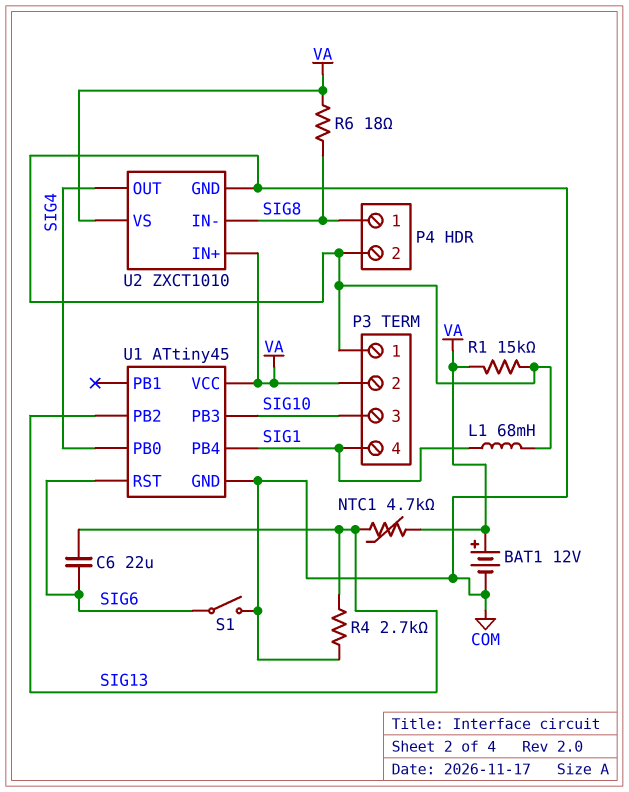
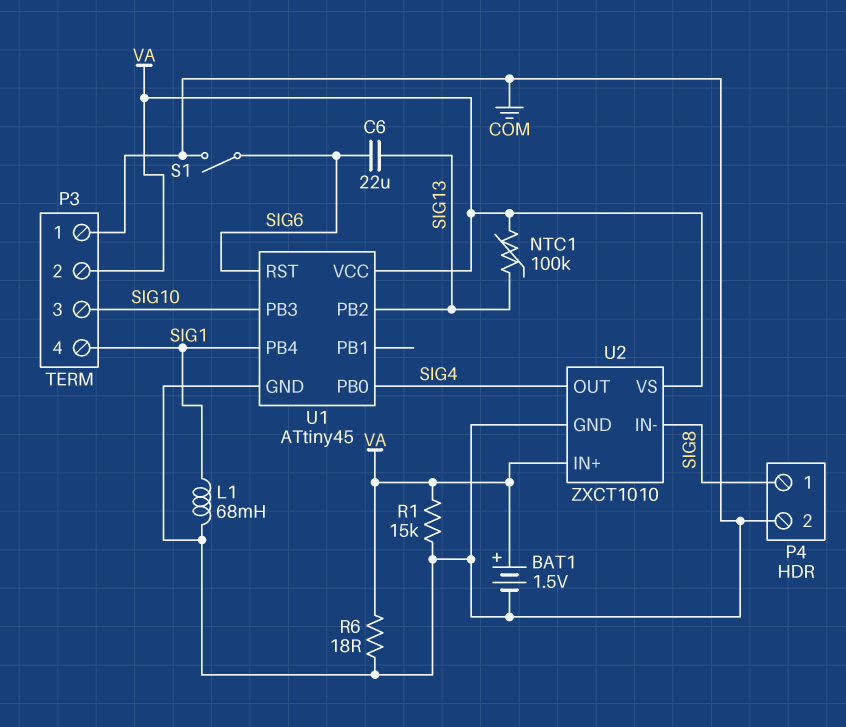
BAT1: 12V (plus VA, minus COM) -> 1.5V (plus VA, minus COM)
NTC1: 4.7k (SIG13, VA) -> 100k (SIG13, VA)
R4: 2.7k (COM, SIG13) -> none
R6: 18 (SIG8, VA) -> 18 (COM, VA)

